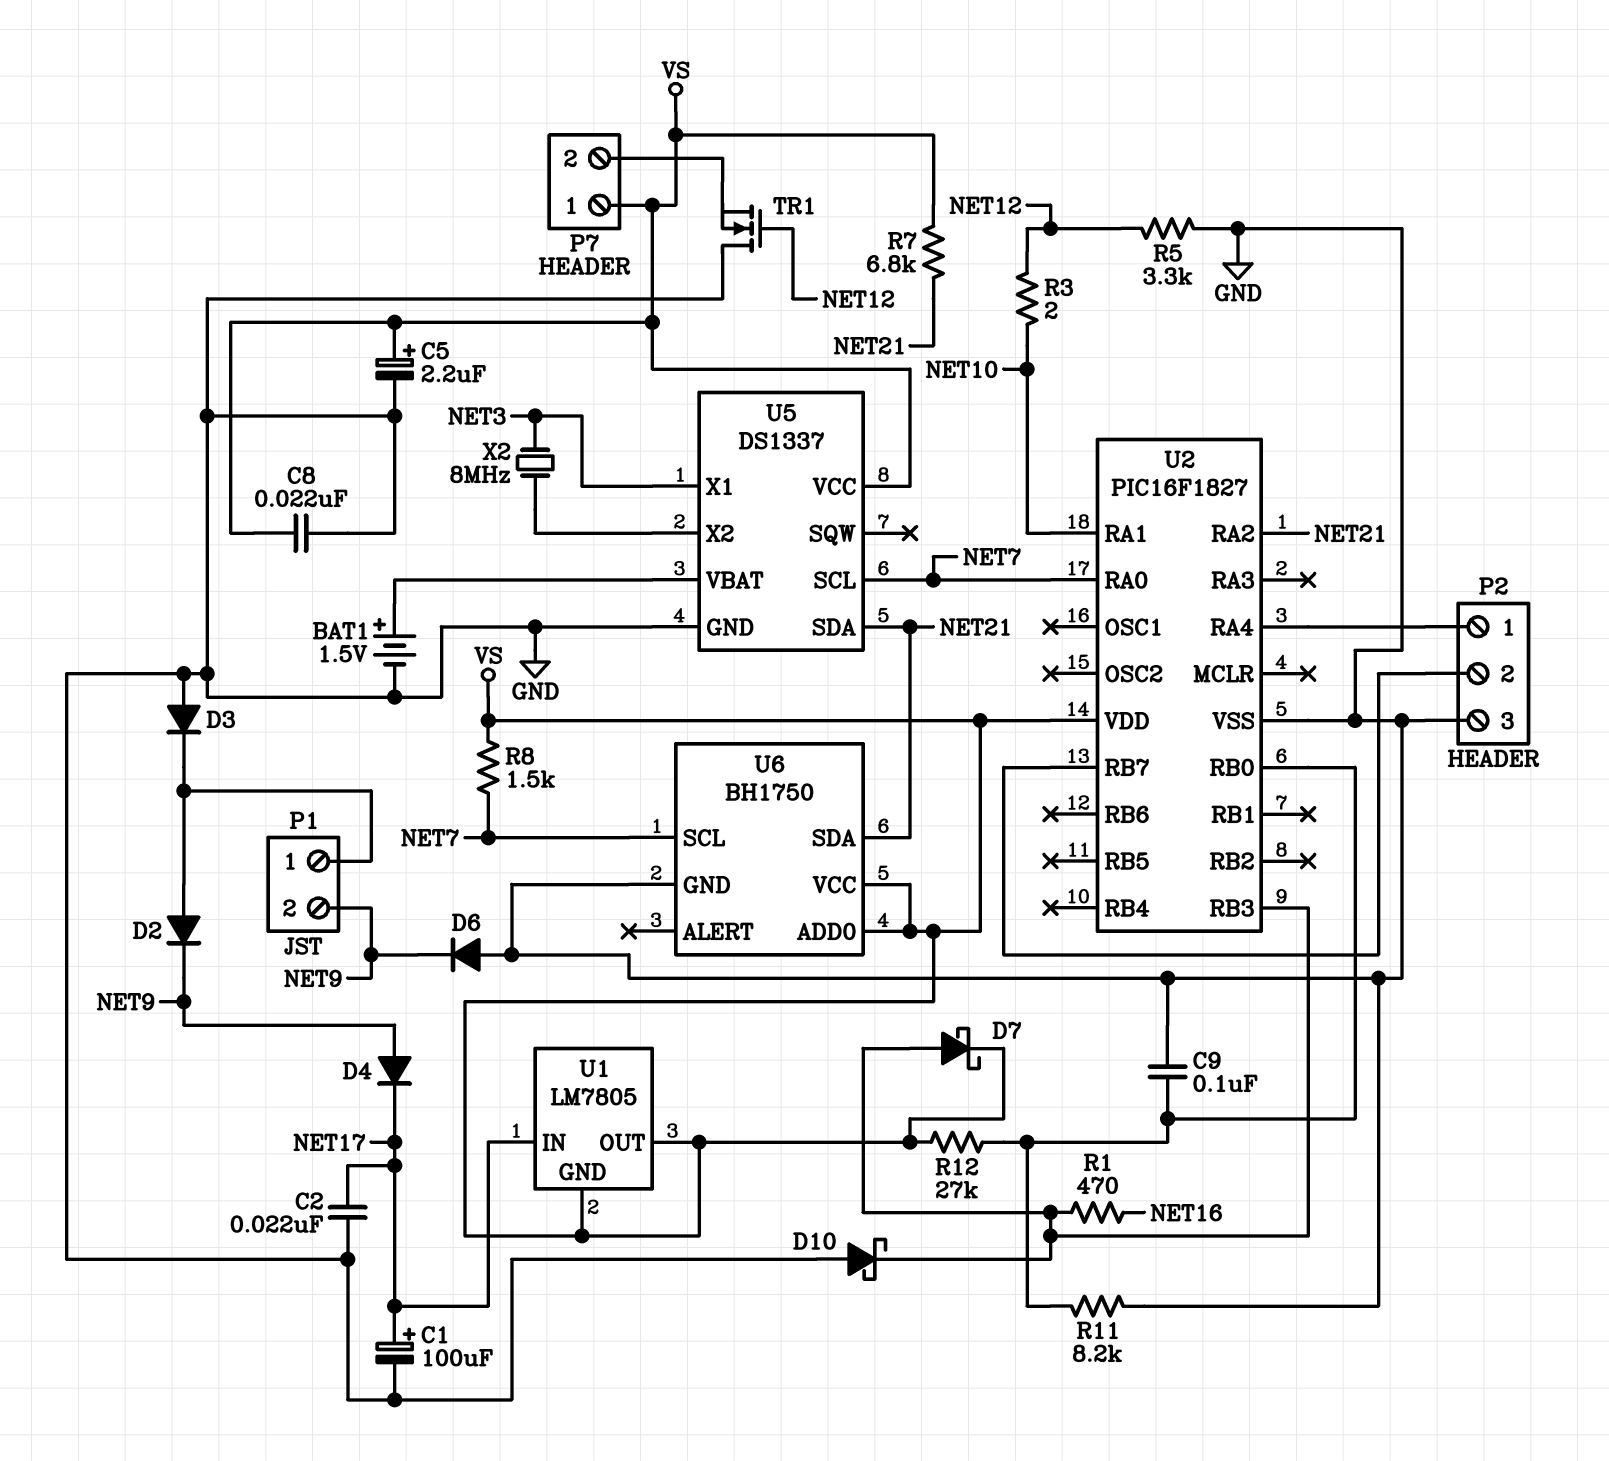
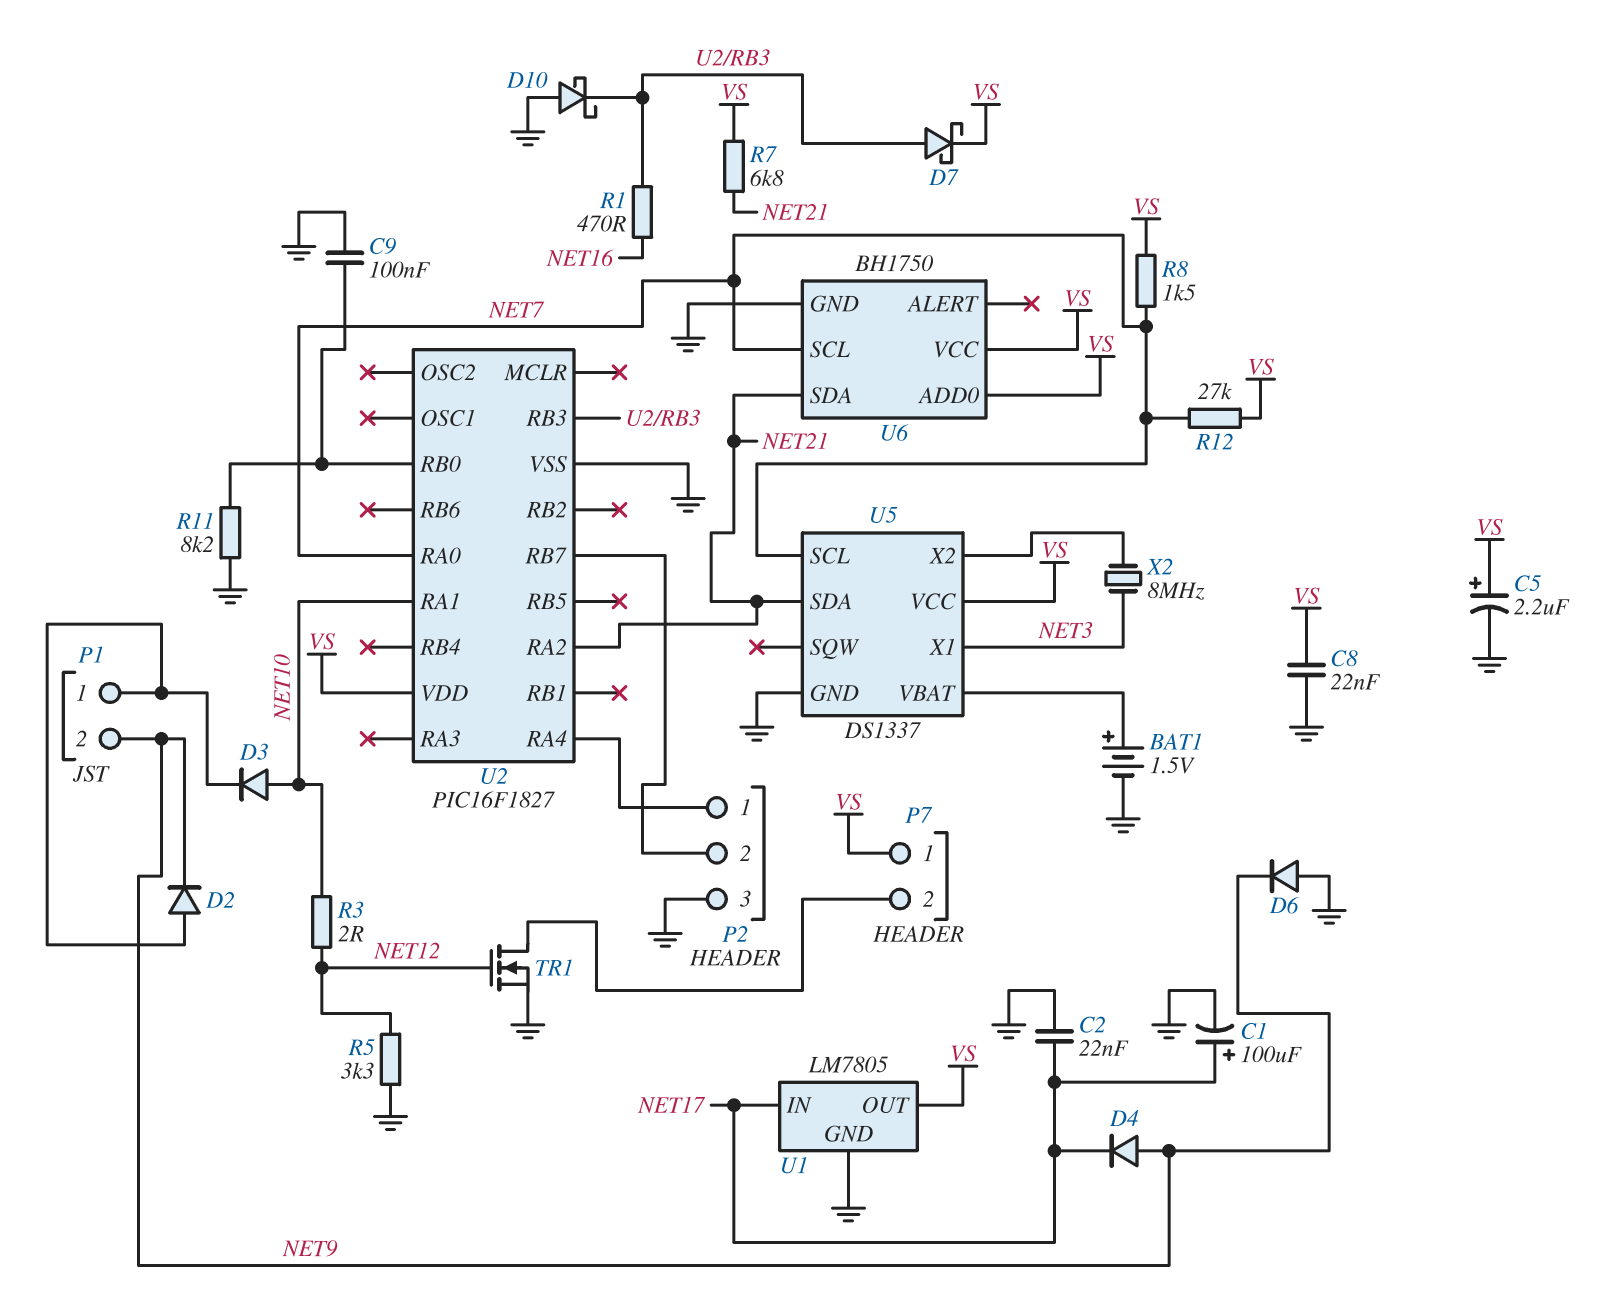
D3: diode (A GND, K P1/1) -> diode (A NET10, K P1/1)
R12: 27k (U2/RB0, VS) -> 27k (NET7, VS)
TR1: NMOS (G NET12, D GND, S P7/2) -> NMOS (G NET12, D P7/2, S GND)
U1 pin GND: VS -> GND

